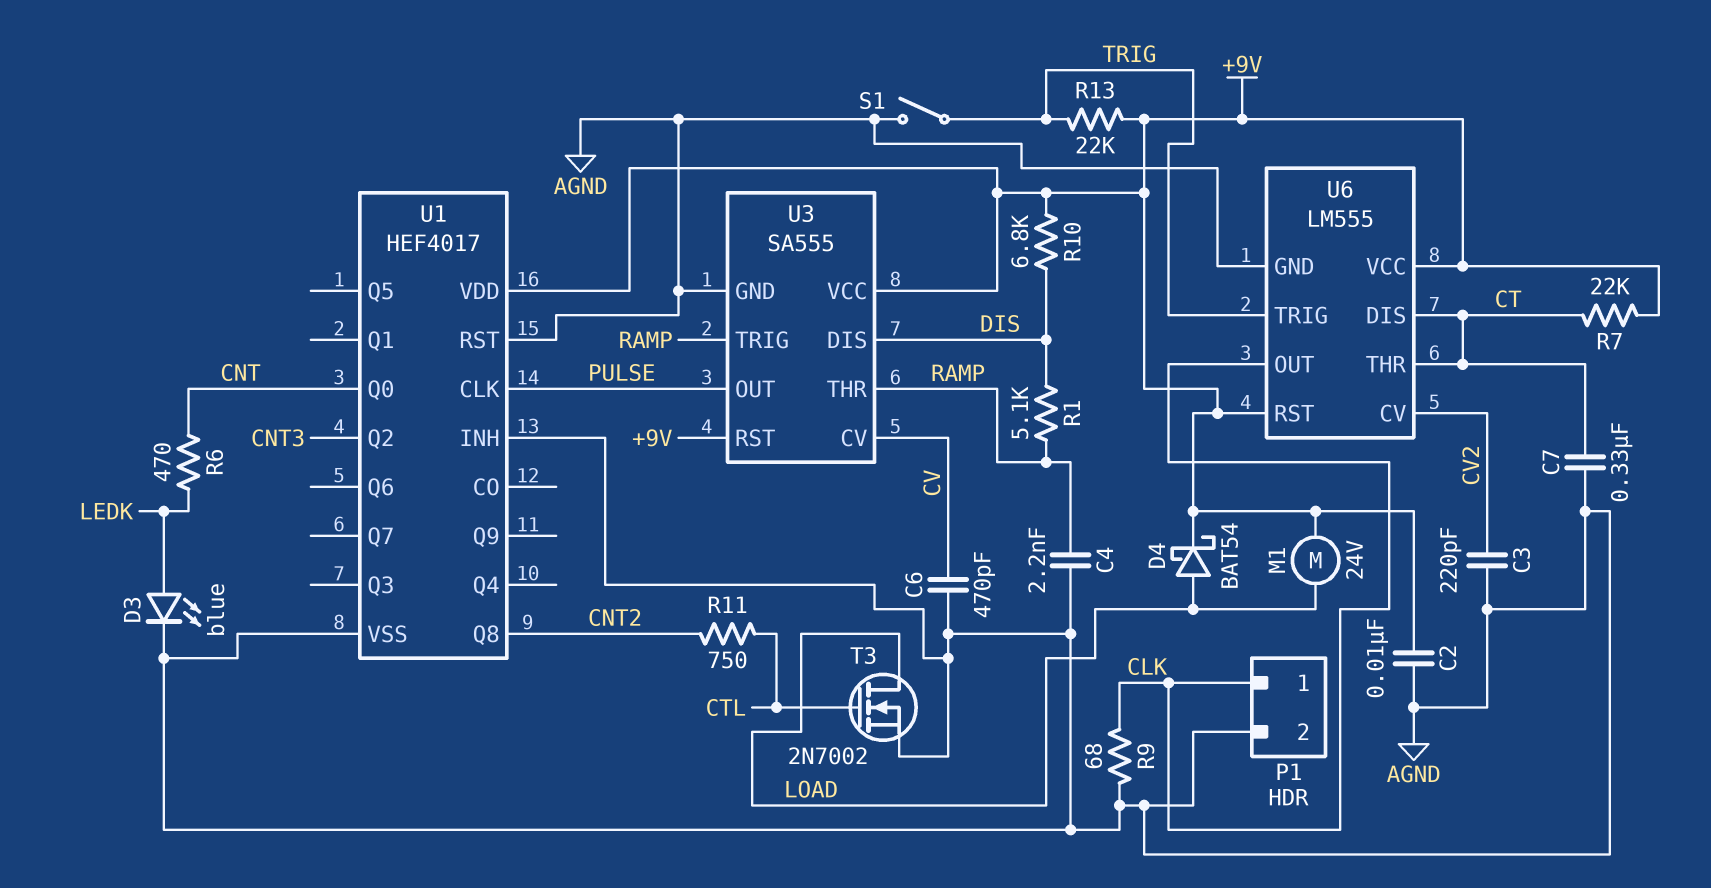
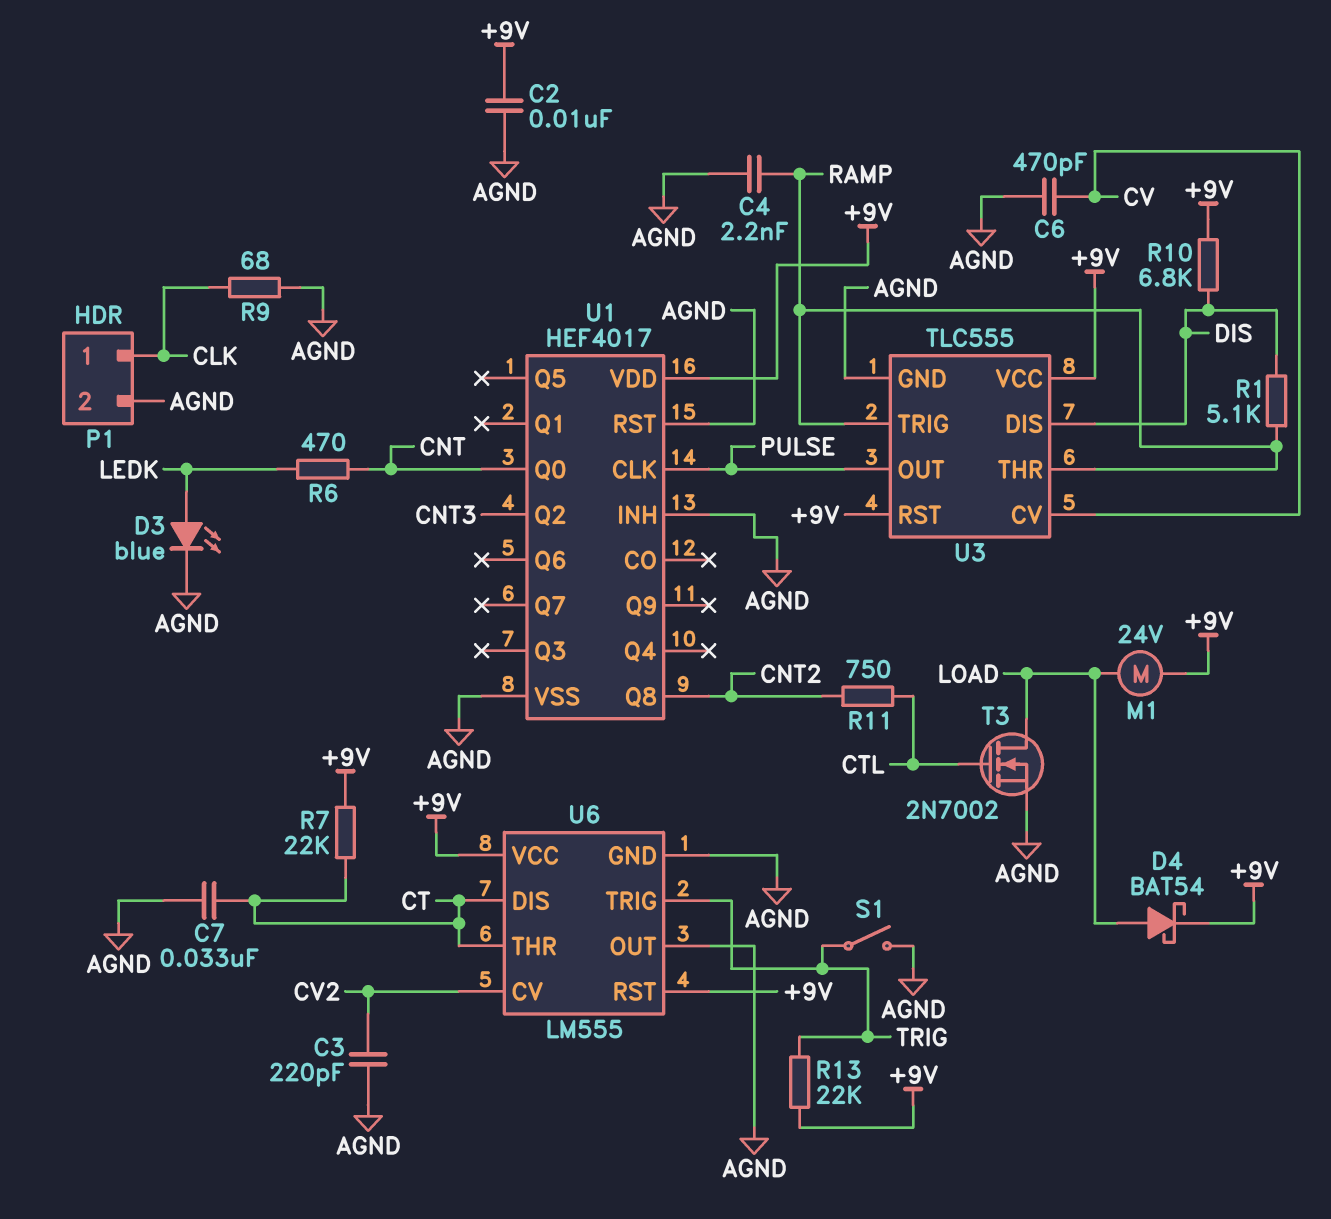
C7: 330nF (AGND, CT) -> 33nF (AGND, CT)
U3: SA555 -> TLC555
U6 pin OUT: CLK -> AGND

